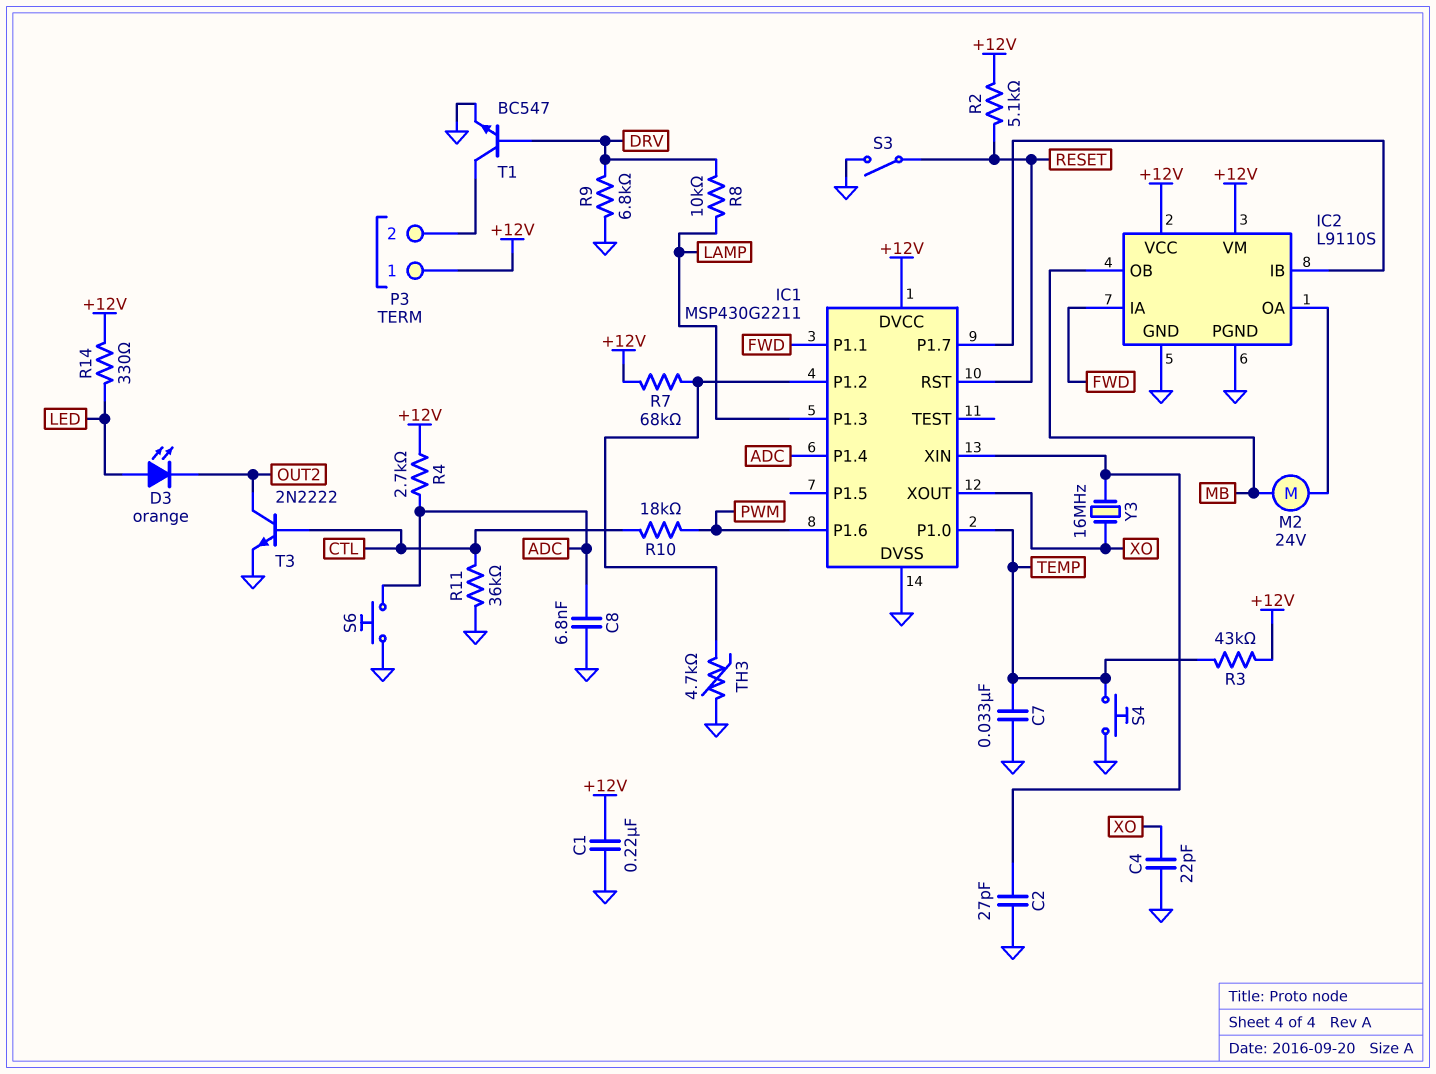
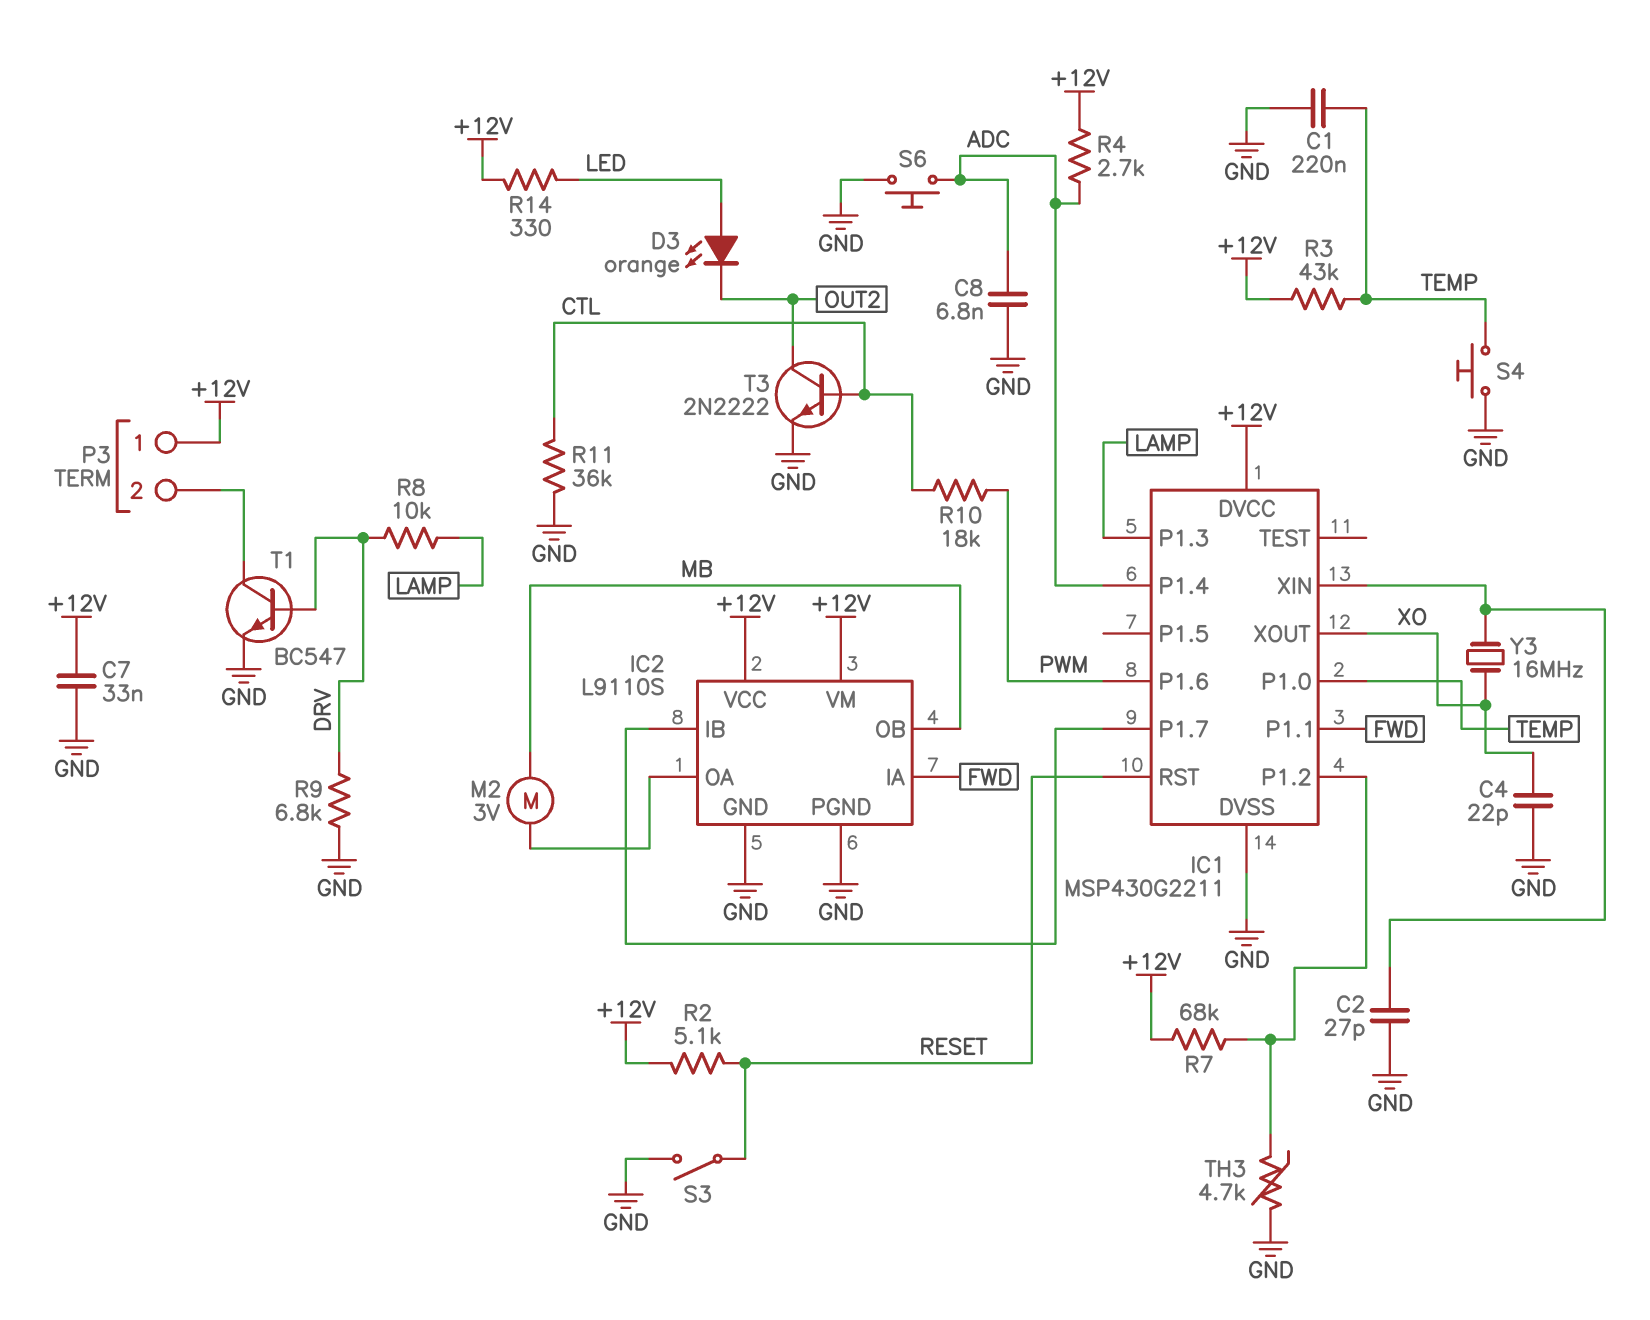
C1: 220nF (+12V, GND) -> 220nF (GND, TEMP)
C7: 33nF (GND, TEMP) -> 33nF (+12V, GND)
M2: motor 24V (IC2/OA, MB) -> motor 3V (IC2/OA, MB)

